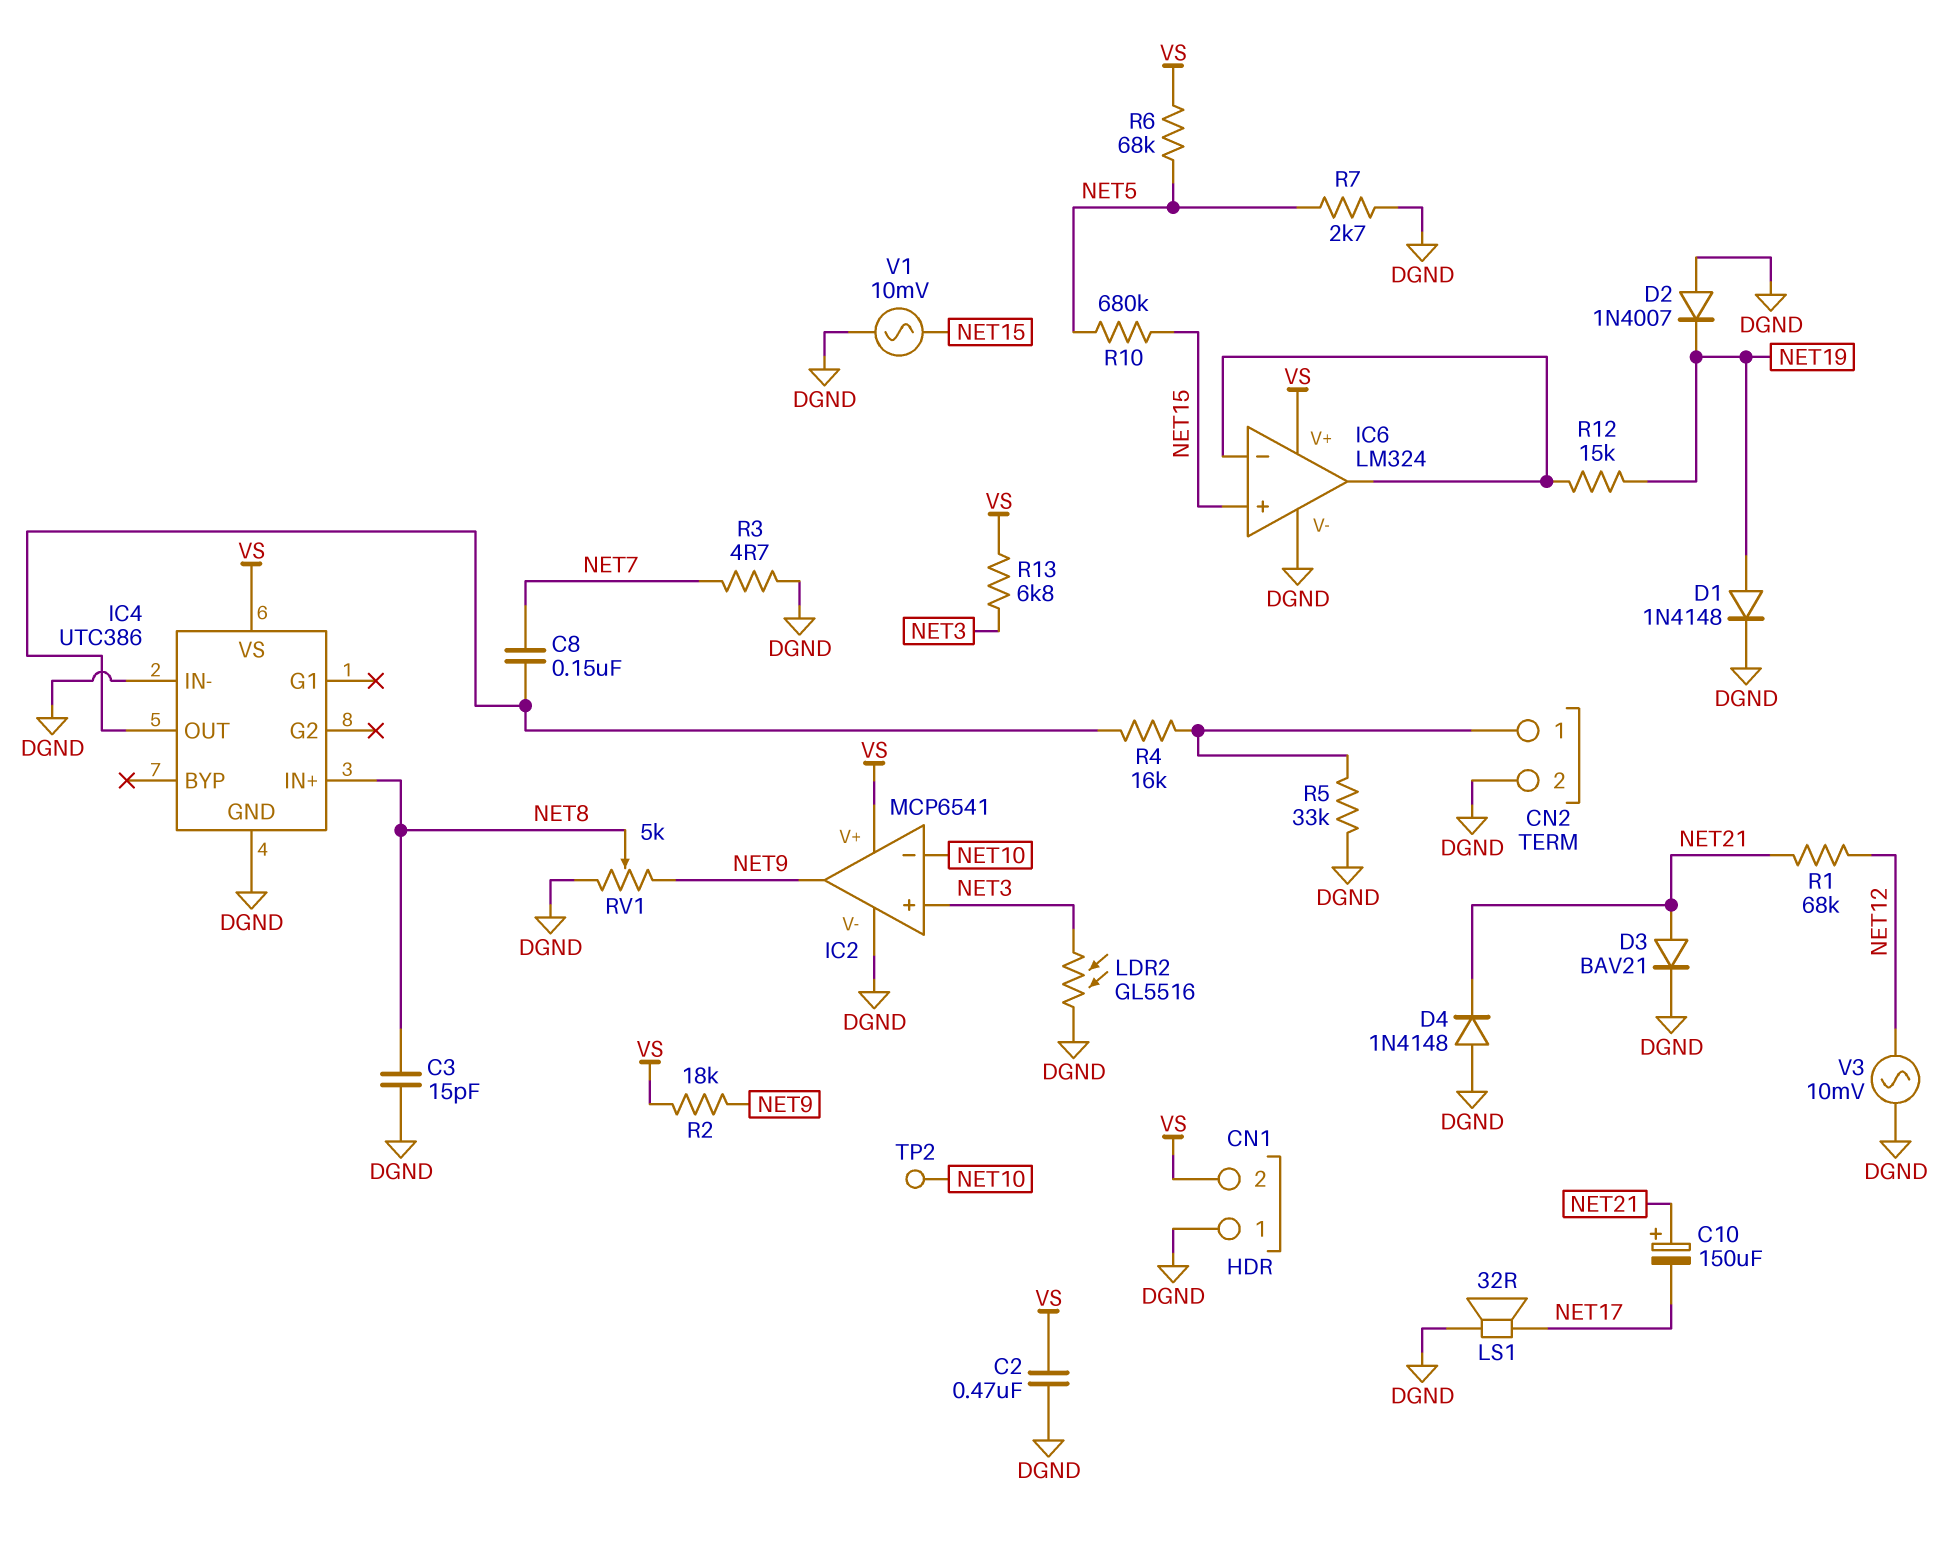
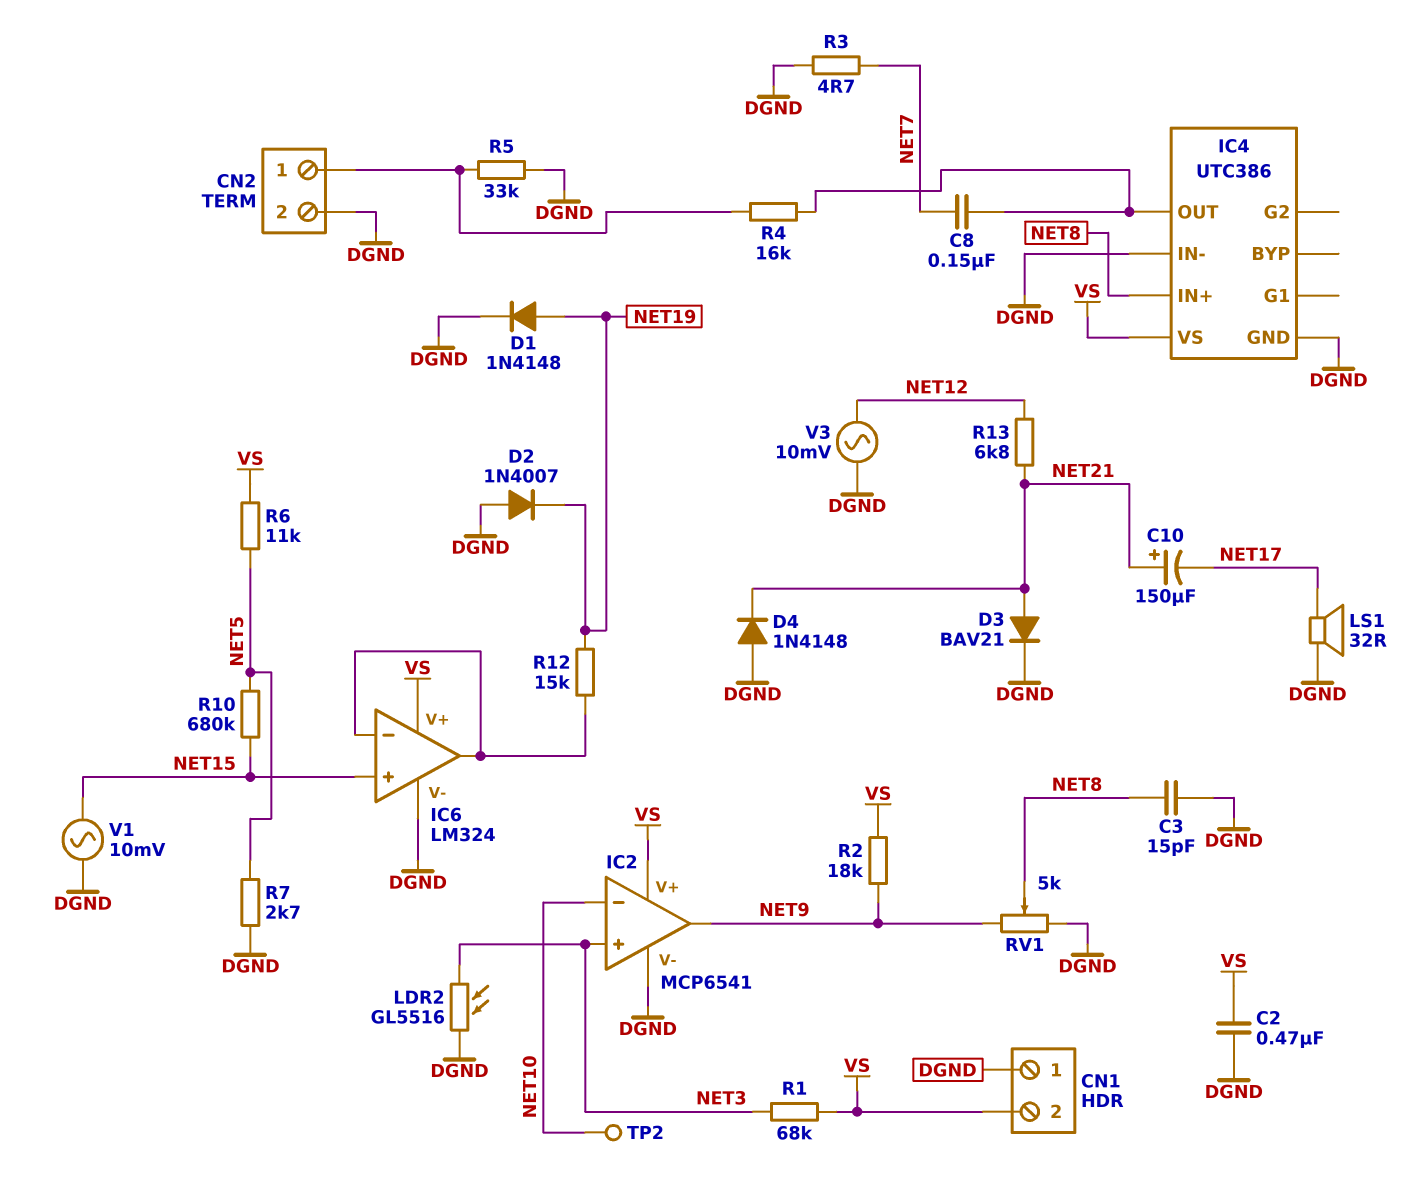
R1: 68k (NET12, NET21) -> 68k (NET3, VS)
R6: 68k (NET5, VS) -> 11k (NET5, VS)
R13: 6.8k (NET3, VS) -> 6.8k (NET12, NET21)

